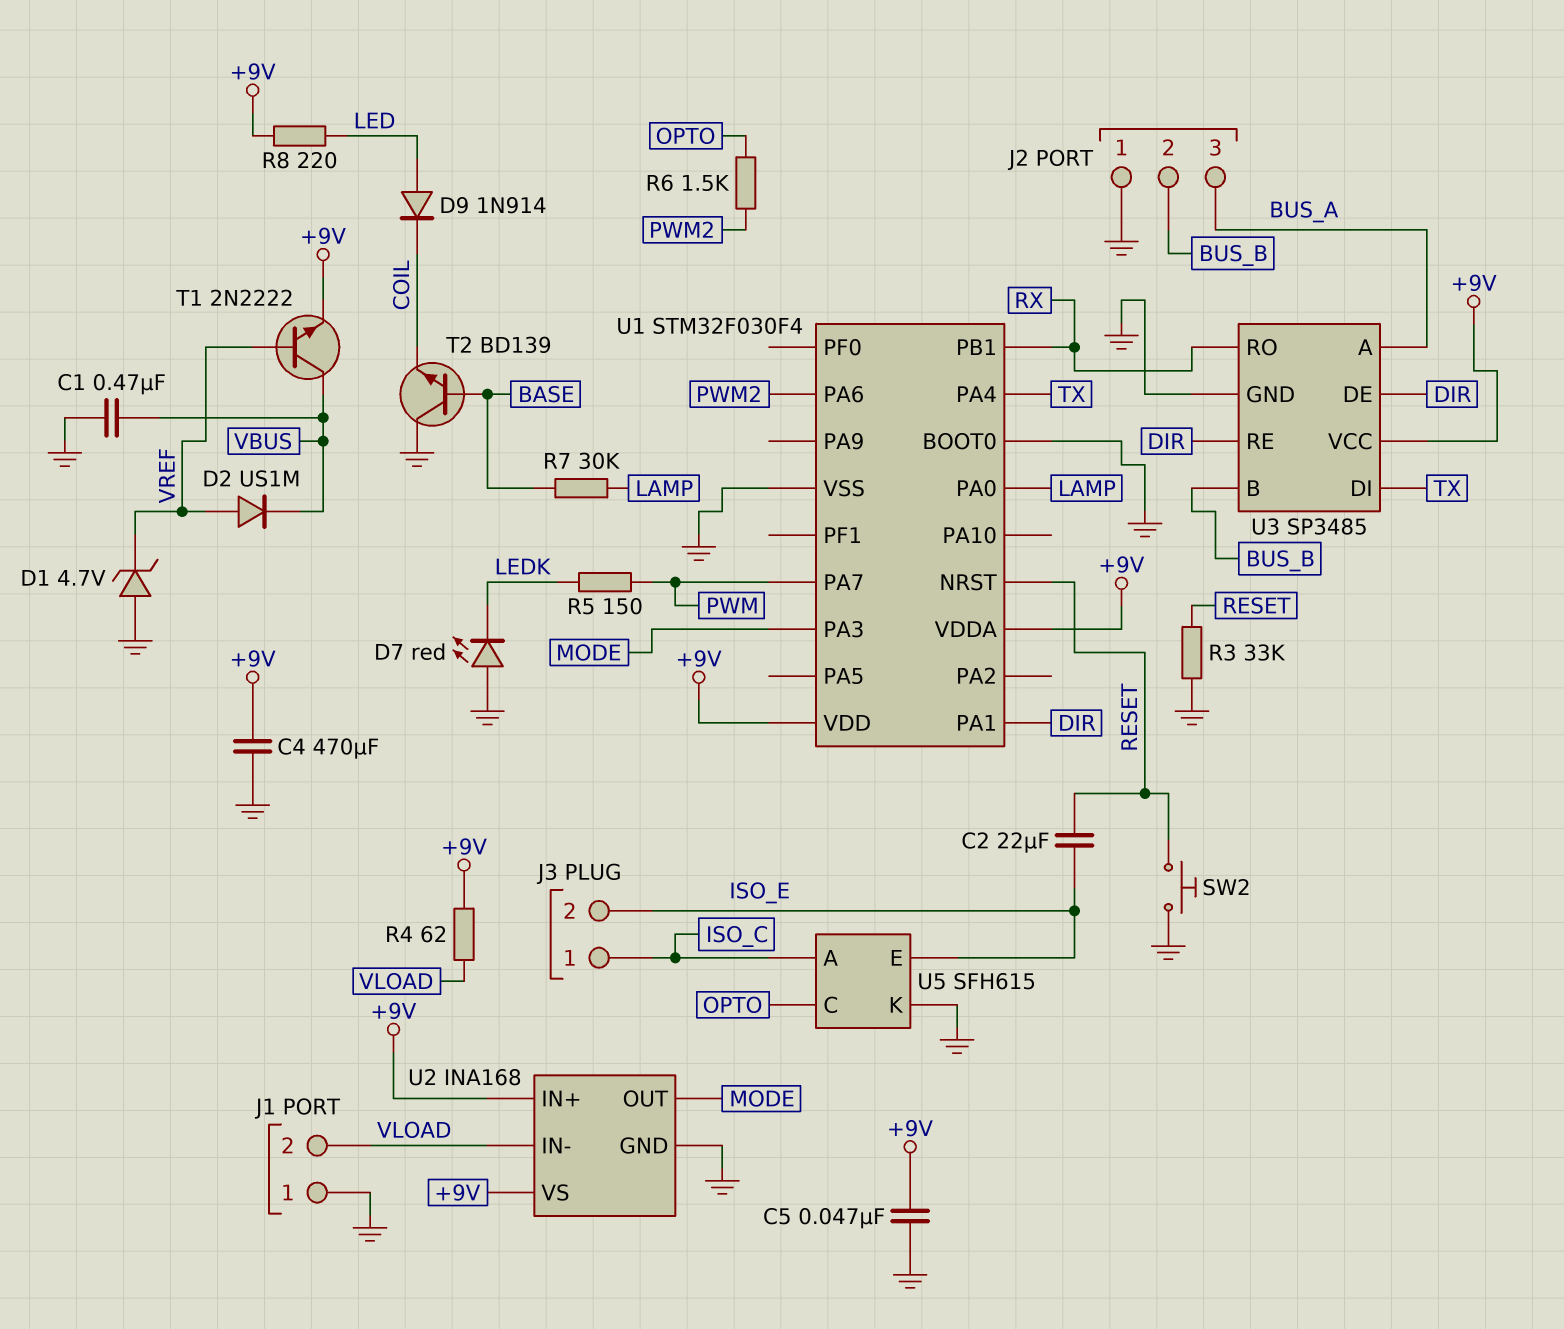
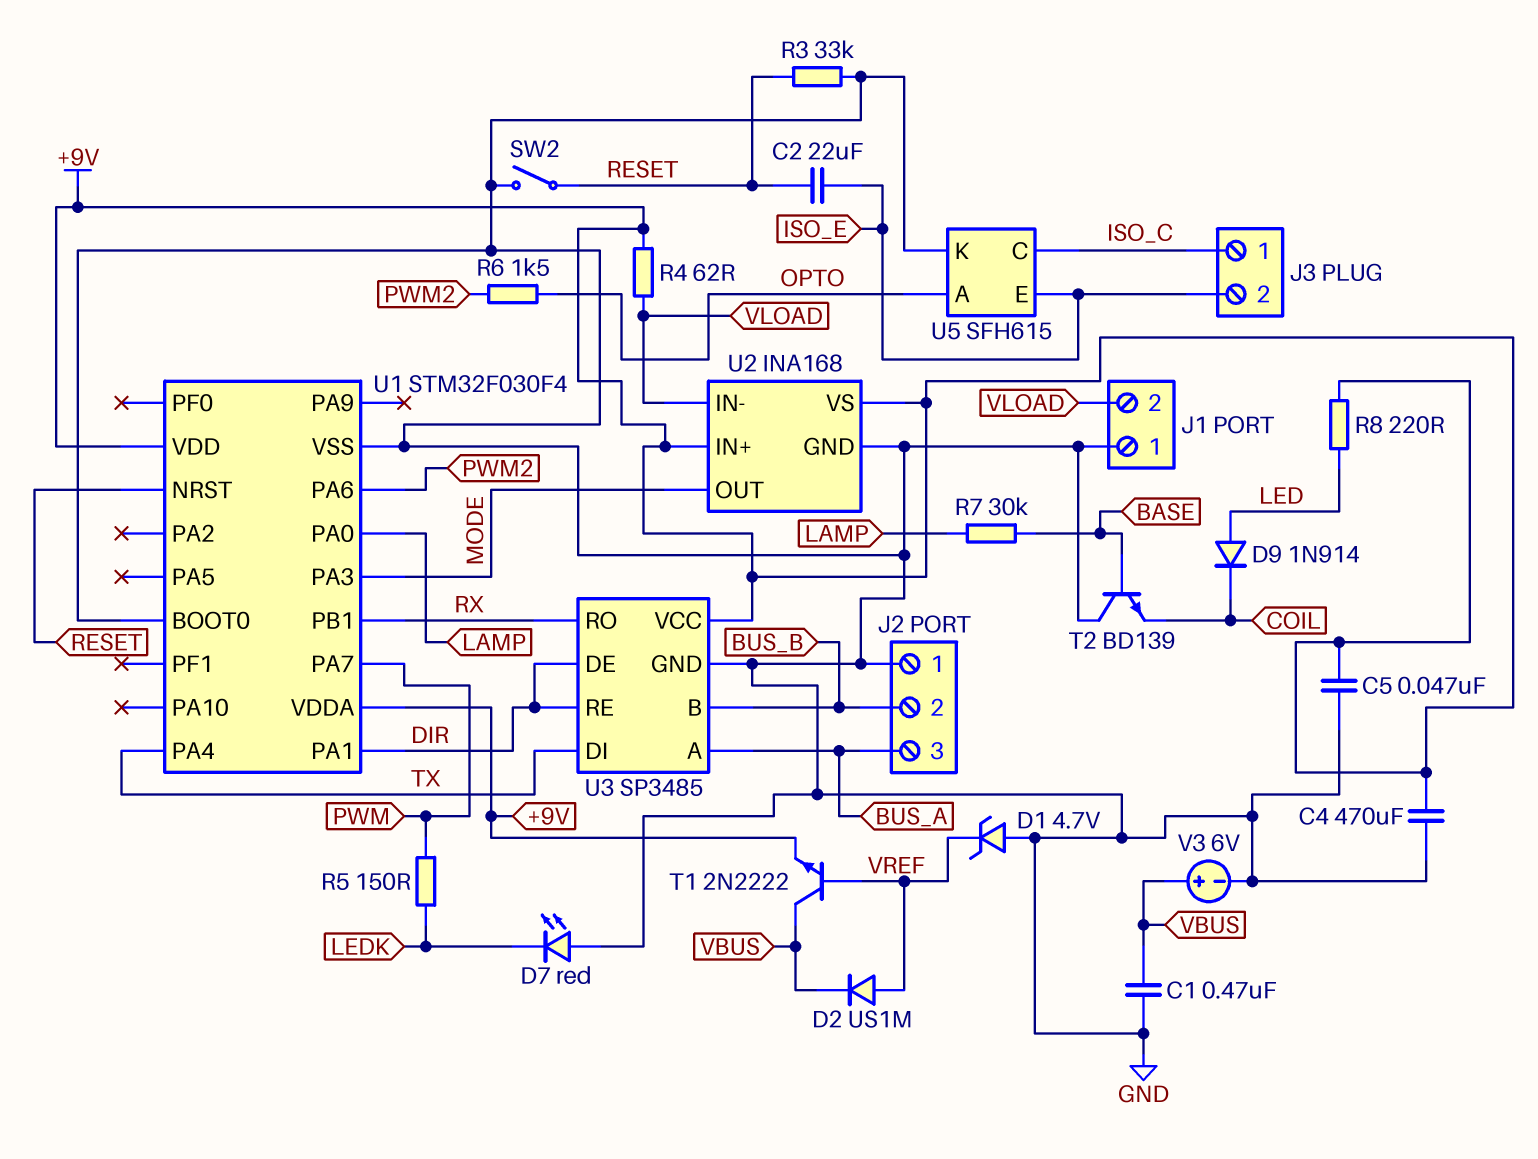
SW2: button (GND, RESET) -> switch (GND, RESET)
U5 pin A: ISO_C -> OPTO
U5 pin C: OPTO -> ISO_C
V3: none -> 6V (plus VBUS, minus GND)

